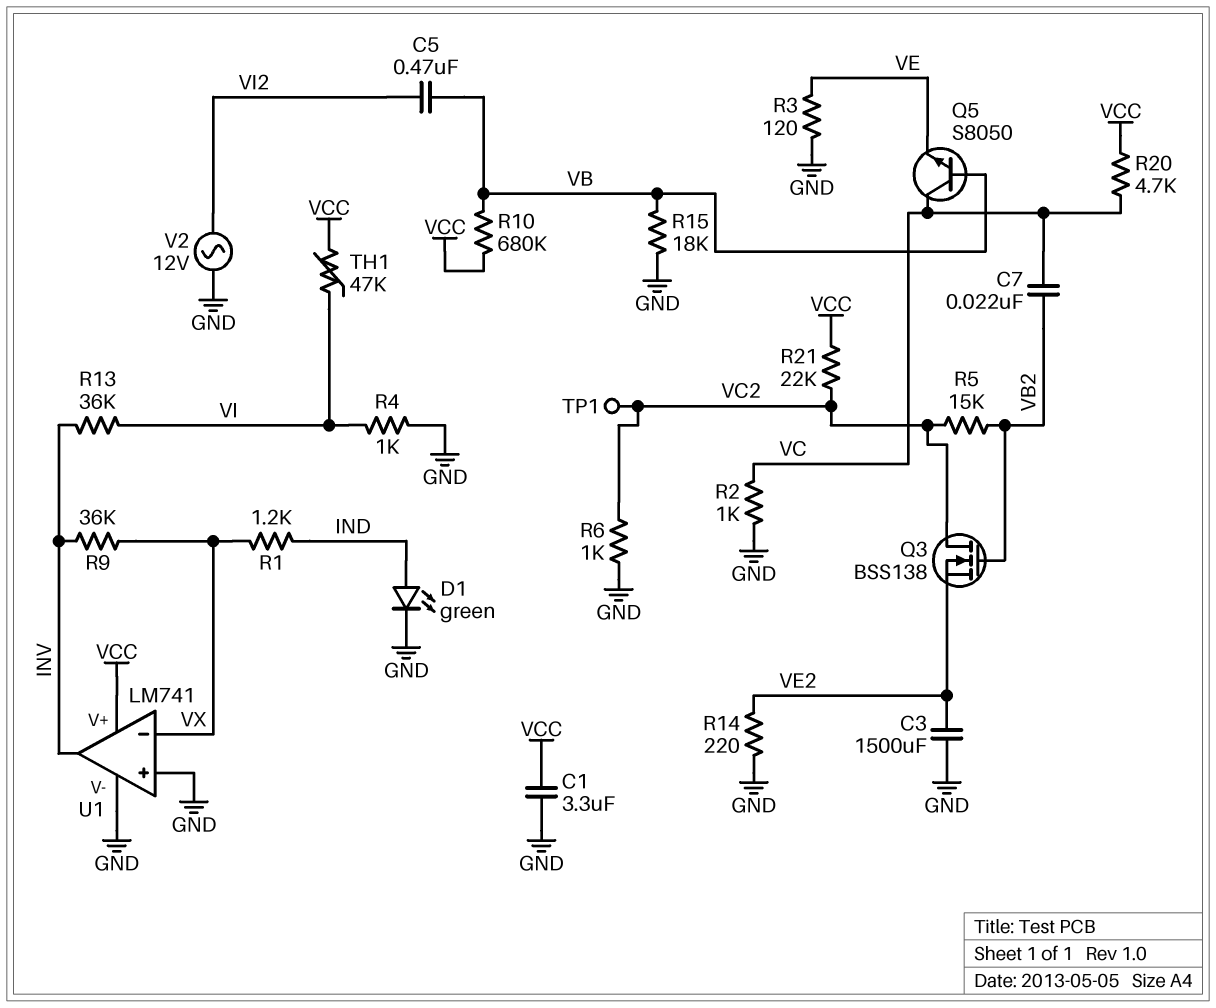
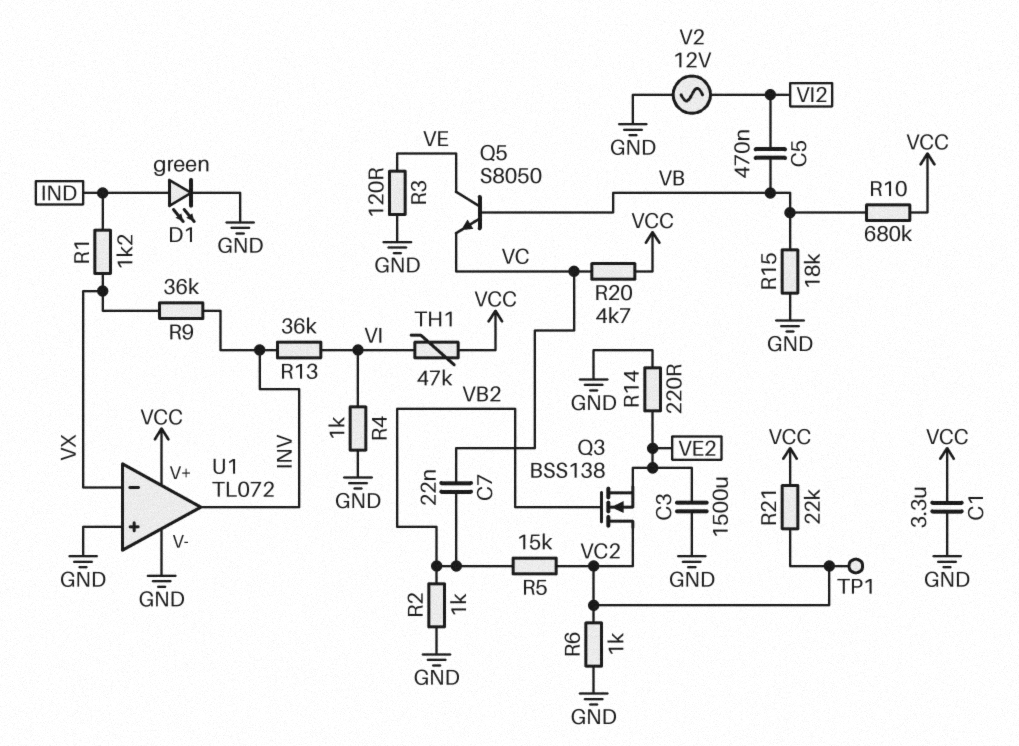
Q5: NPN S8050 (B VB, C VC, E VE) -> NPN S8050 (B VB, C VE, E VC)
R2: 1k (GND, VC) -> 1k (GND, VB2)
U1: LM741 -> TL072

